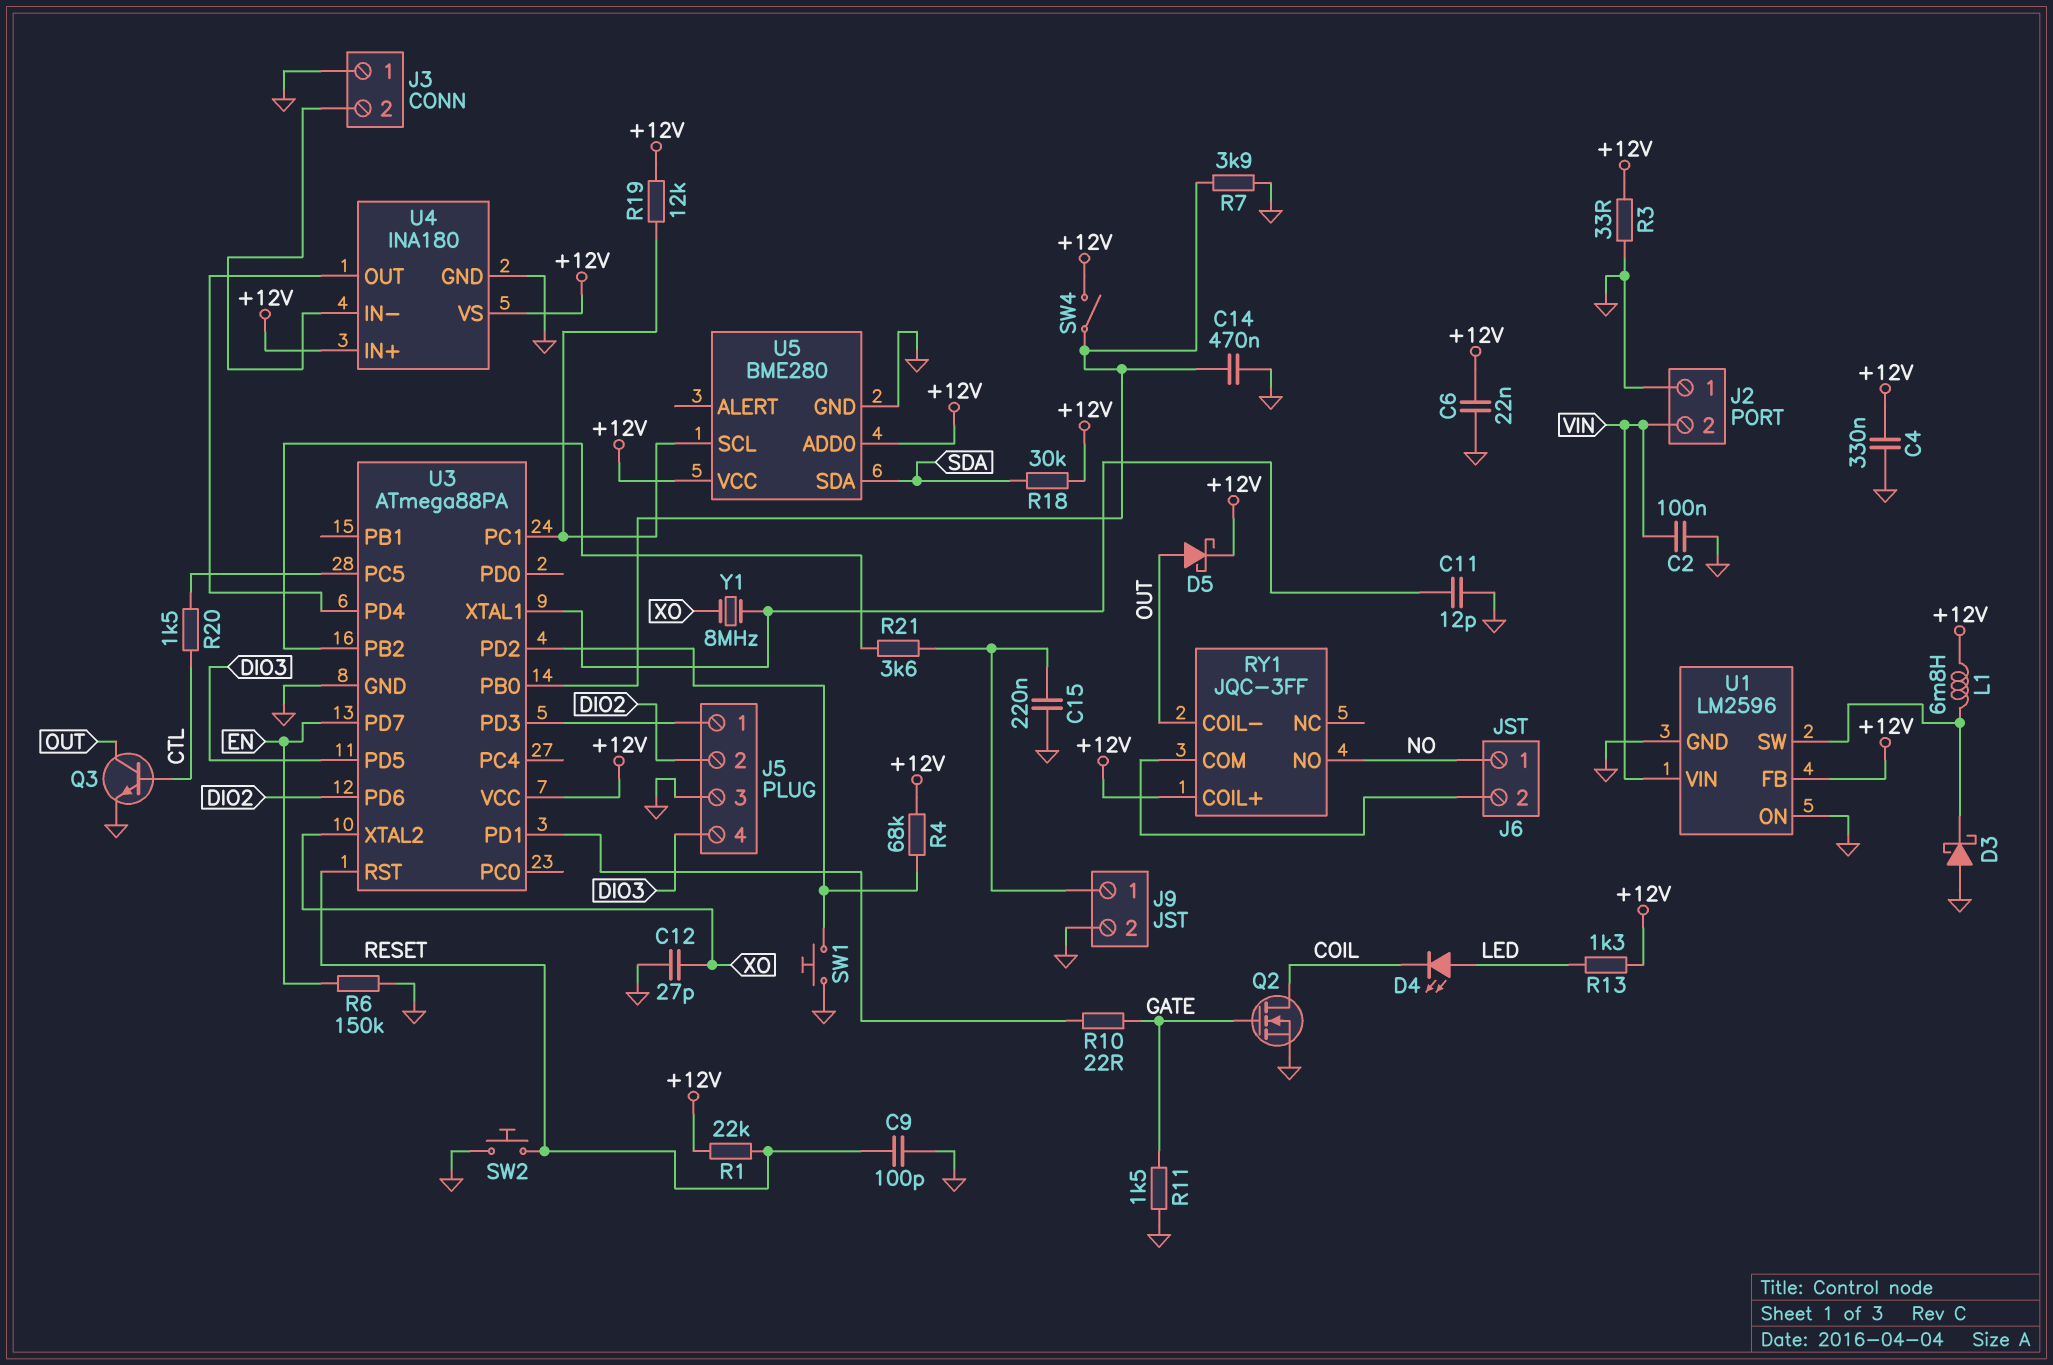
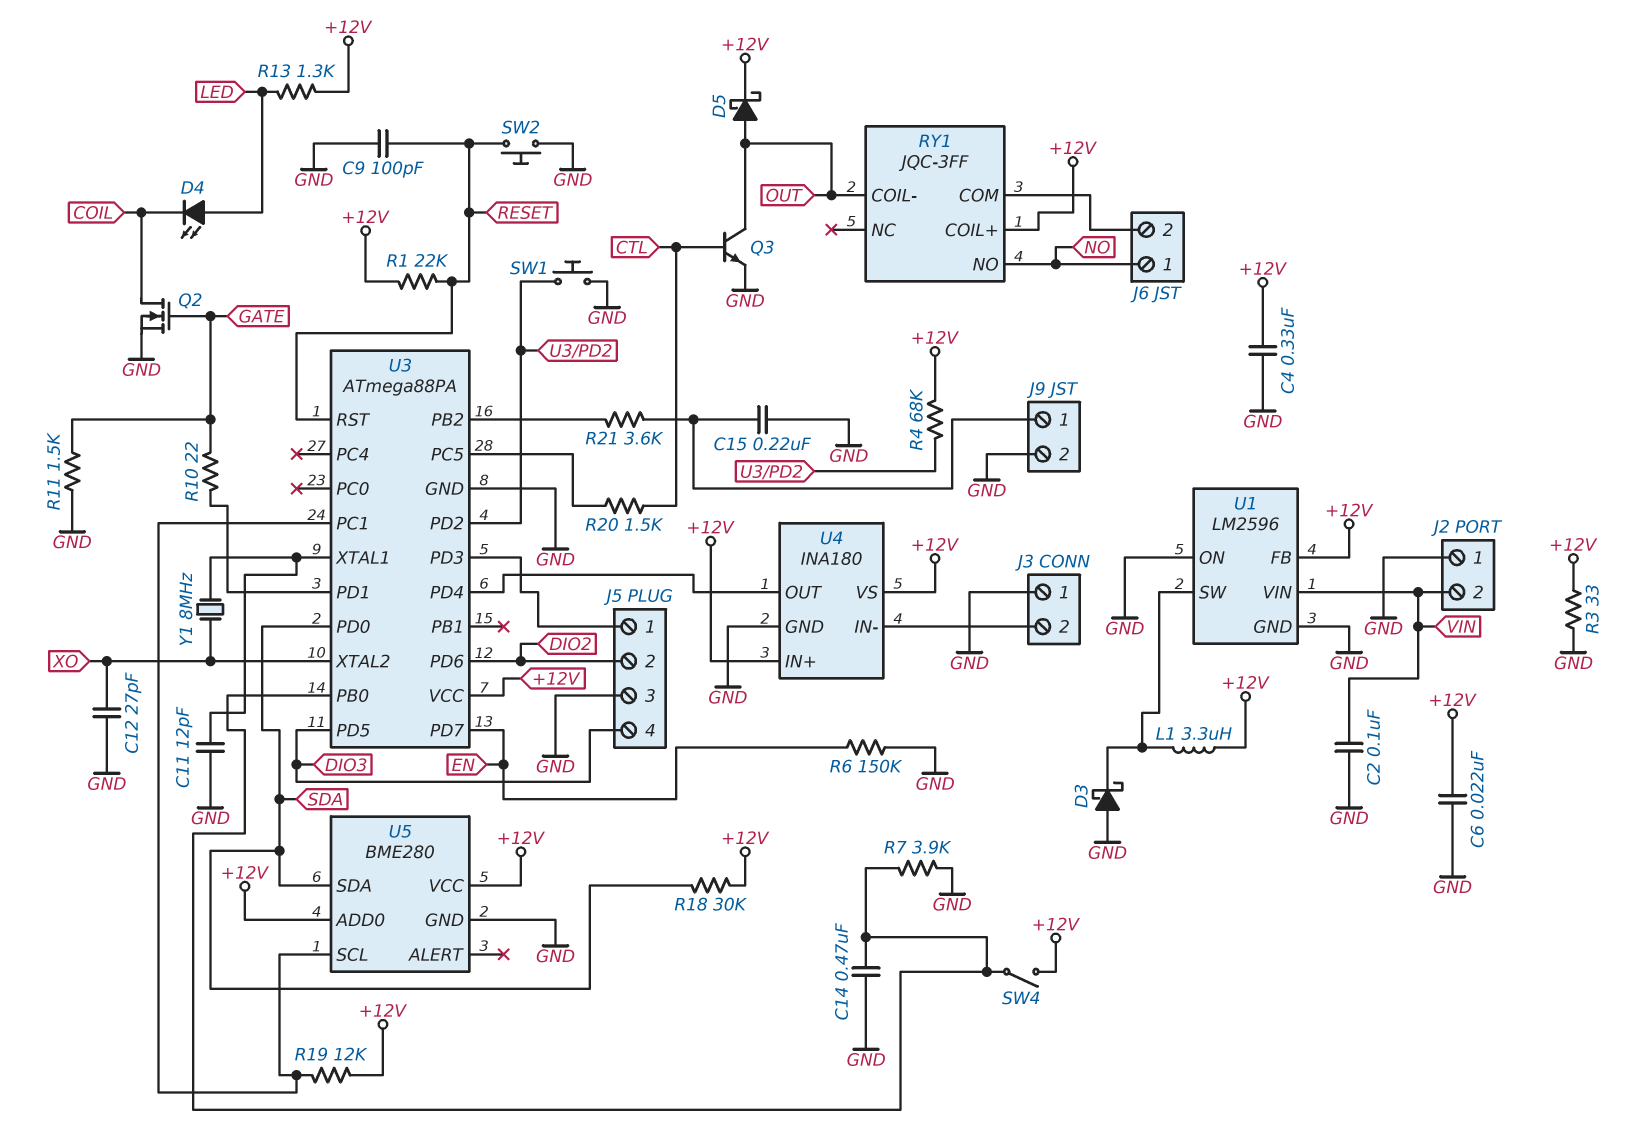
L1: 6.8mH (+12V, U1/SW) -> 3.3uH (+12V, U1/SW)
U3 pin PD0: none -> SDA

